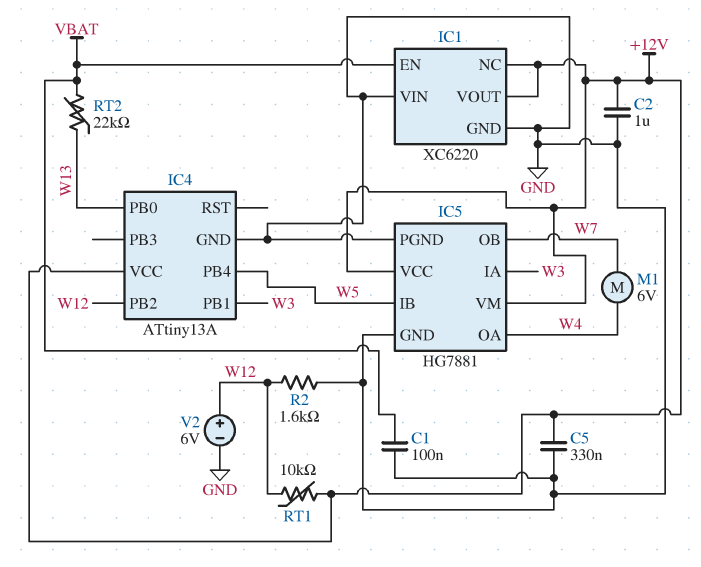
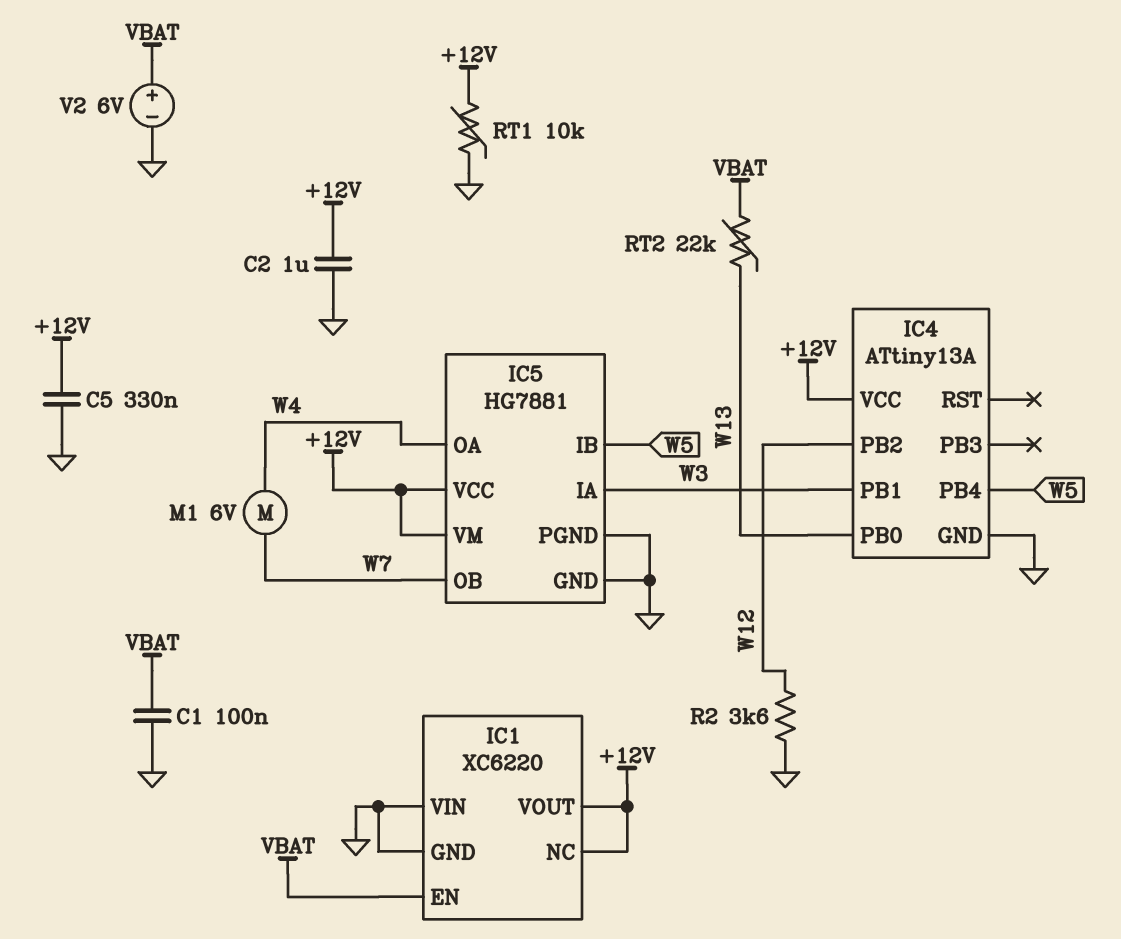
R2: 1.6k (GND, W12) -> 3.6k (GND, W12)
RT1: 10k (+12V, W12) -> 10k (+12V, GND)
V2: 6V (plus W12, minus GND) -> 6V (plus VBAT, minus GND)

